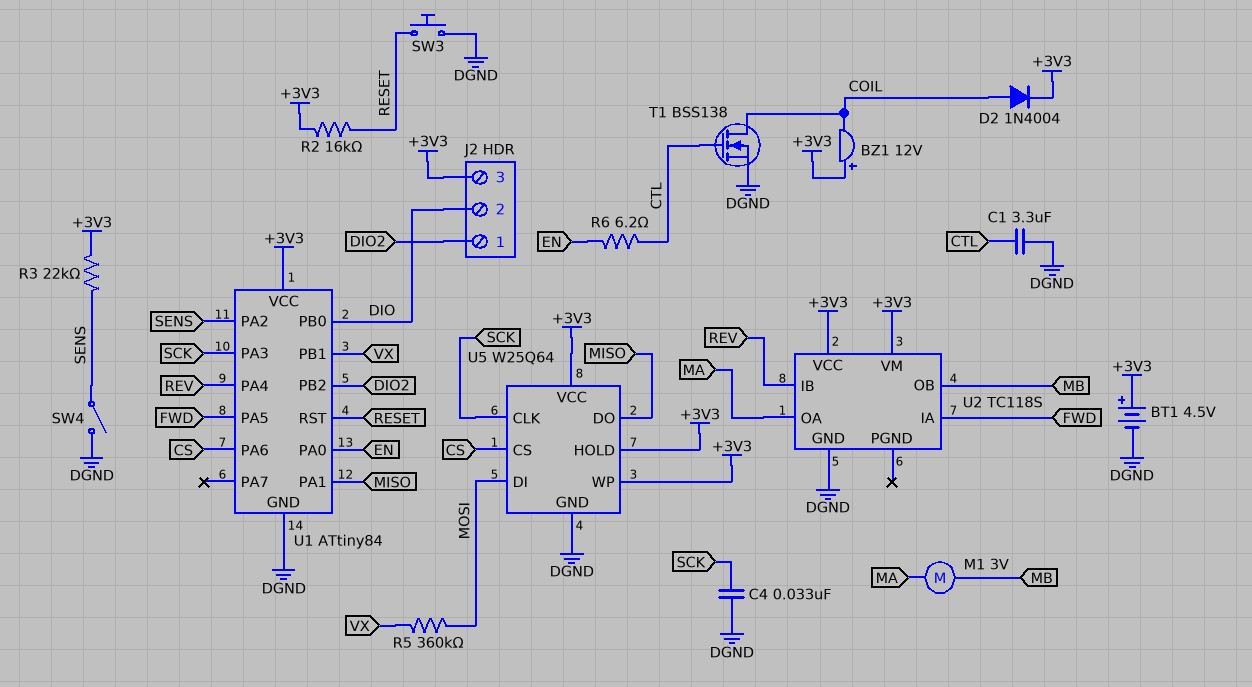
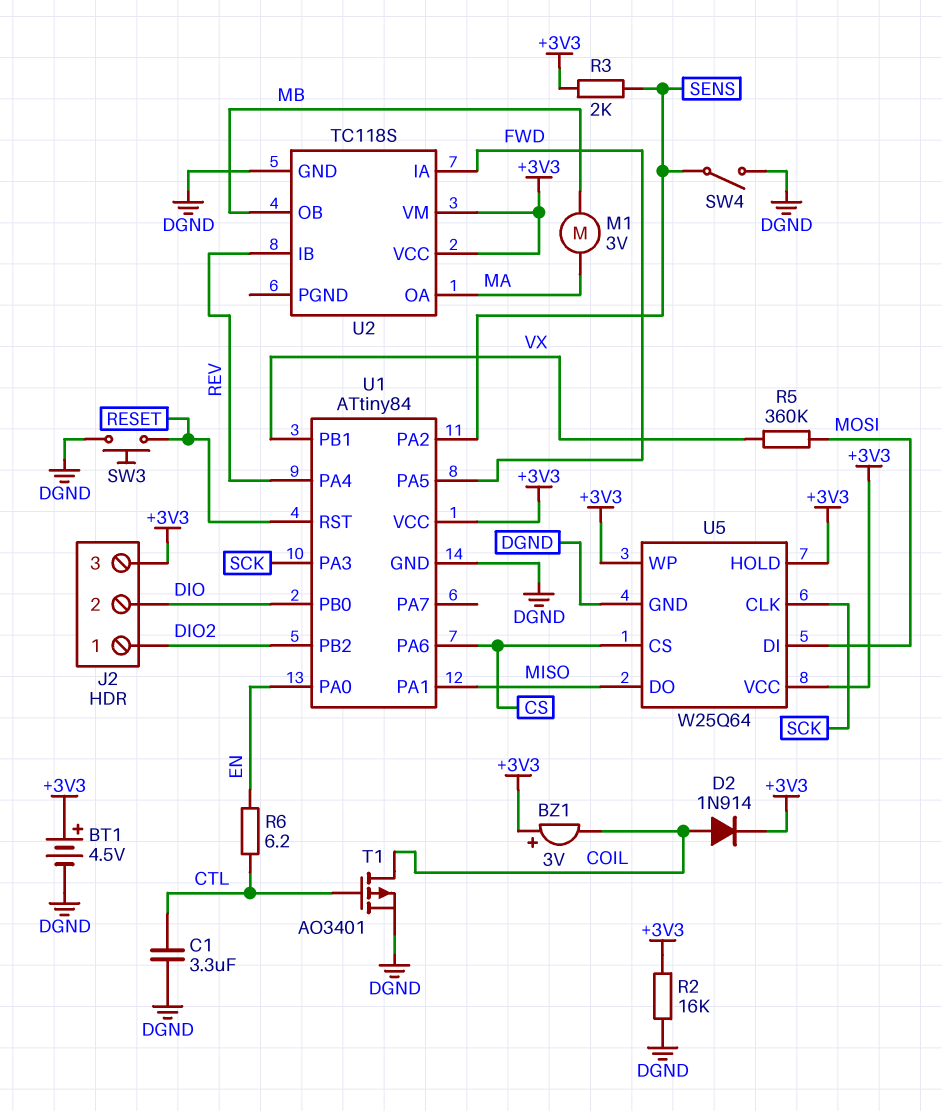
BZ1: buzzer 12V (plus +3V3, minus COIL) -> buzzer 3V (plus +3V3, minus COIL)
C4: 33nF (DGND, SCK) -> none
D2: diode 1N4004 (A COIL, K +3V3) -> diode 1N914 (A COIL, K +3V3)
R2: 16k (+3V3, RESET) -> 16k (+3V3, DGND)
R3: 22k (+3V3, SENS) -> 2k (+3V3, SENS)
T1: NMOS BSS138 (G CTL, D COIL, S DGND) -> PMOS AO3401 (G CTL, D COIL, S DGND)

